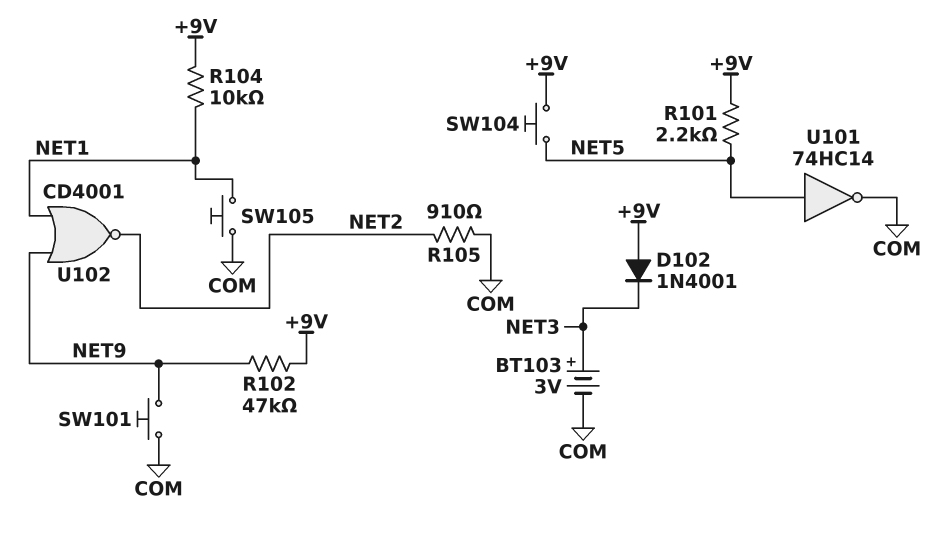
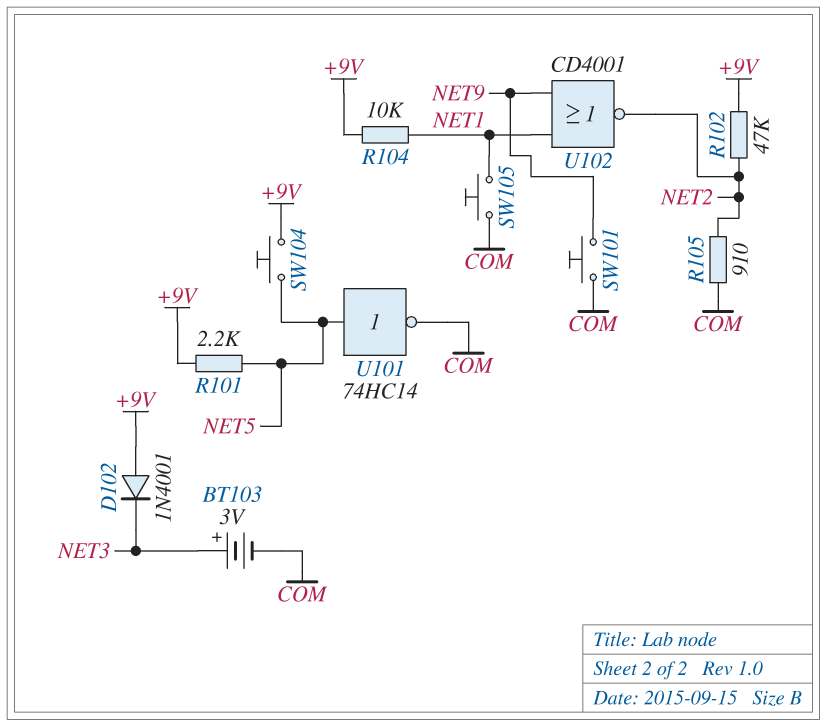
R102: 47k (+9V, NET9) -> 47k (+9V, NET2)

